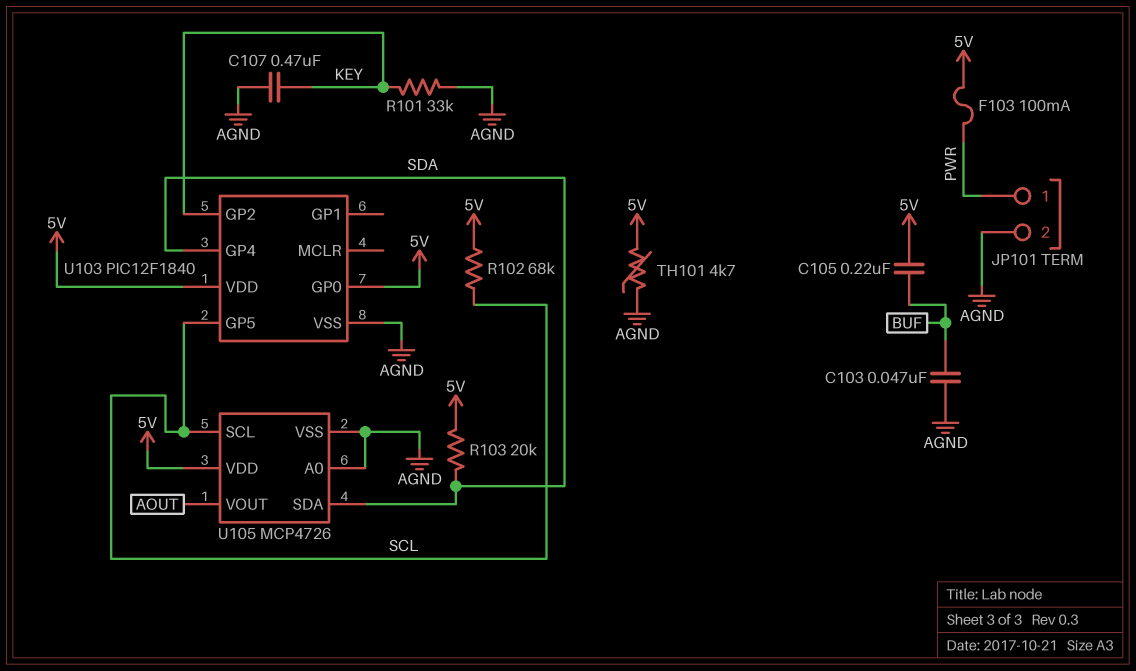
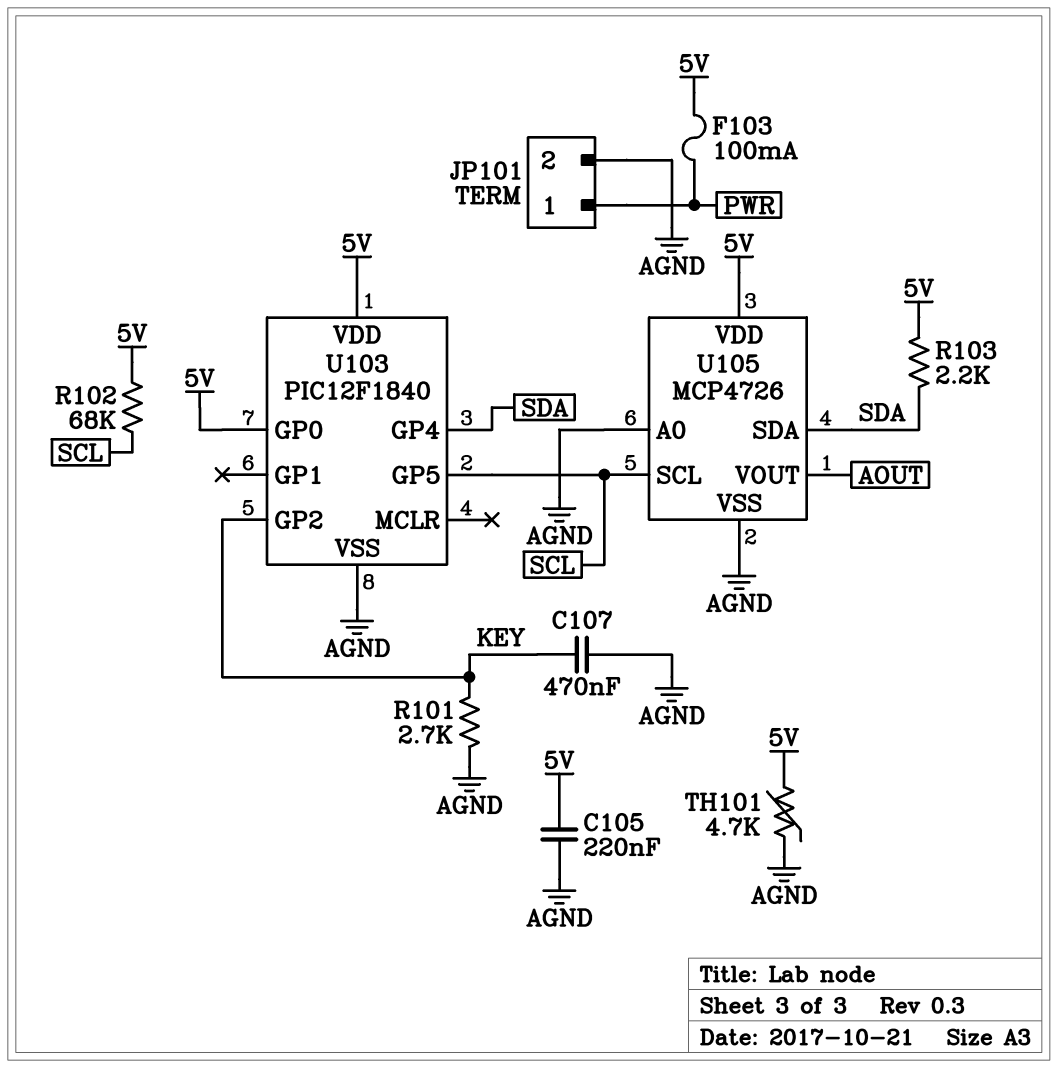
C103: 47nF (AGND, BUF) -> none
C105: 220nF (5V, BUF) -> 220nF (5V, AGND)
R101: 33k (AGND, KEY) -> 2.7k (AGND, KEY)
R103: 20k (5V, SDA) -> 2.2k (5V, SDA)

